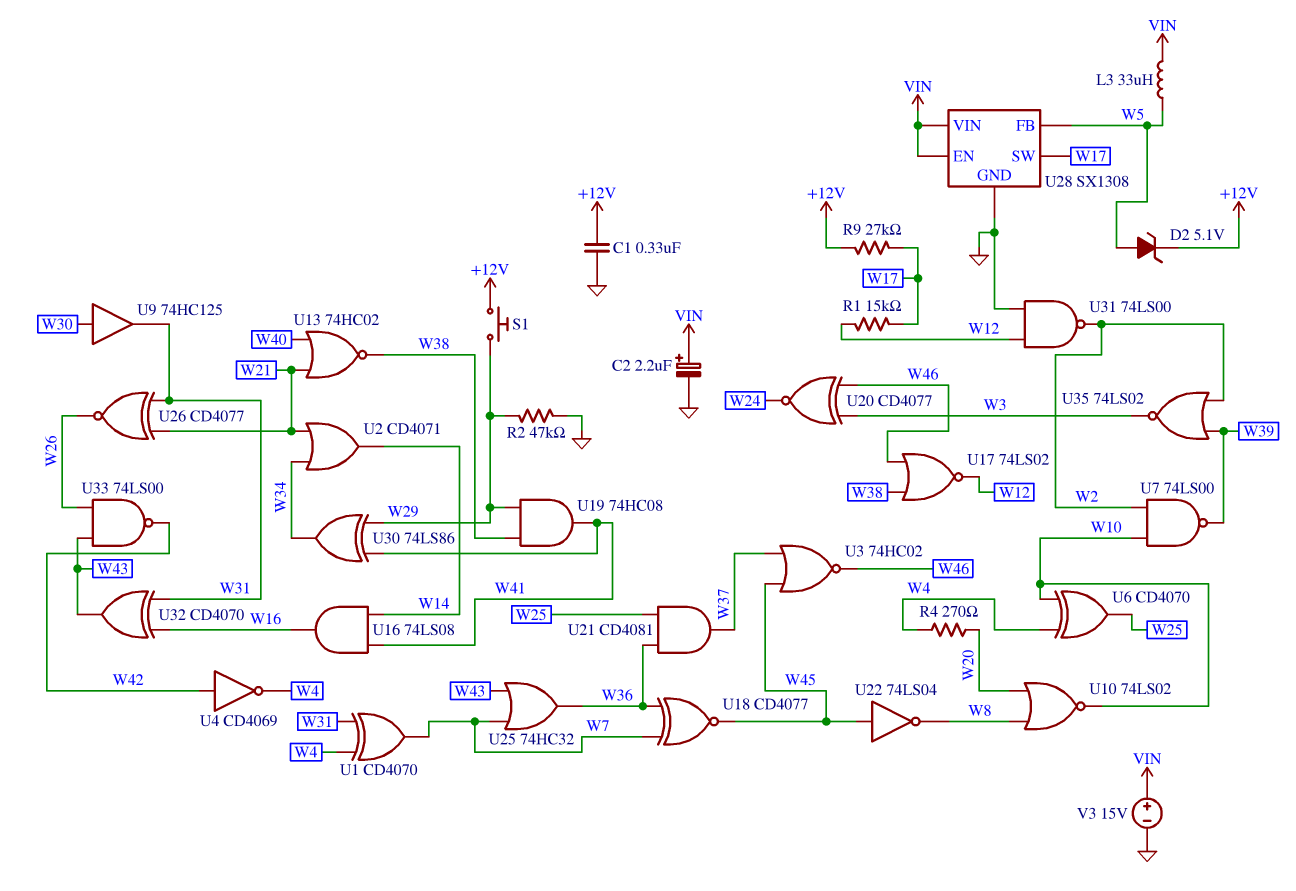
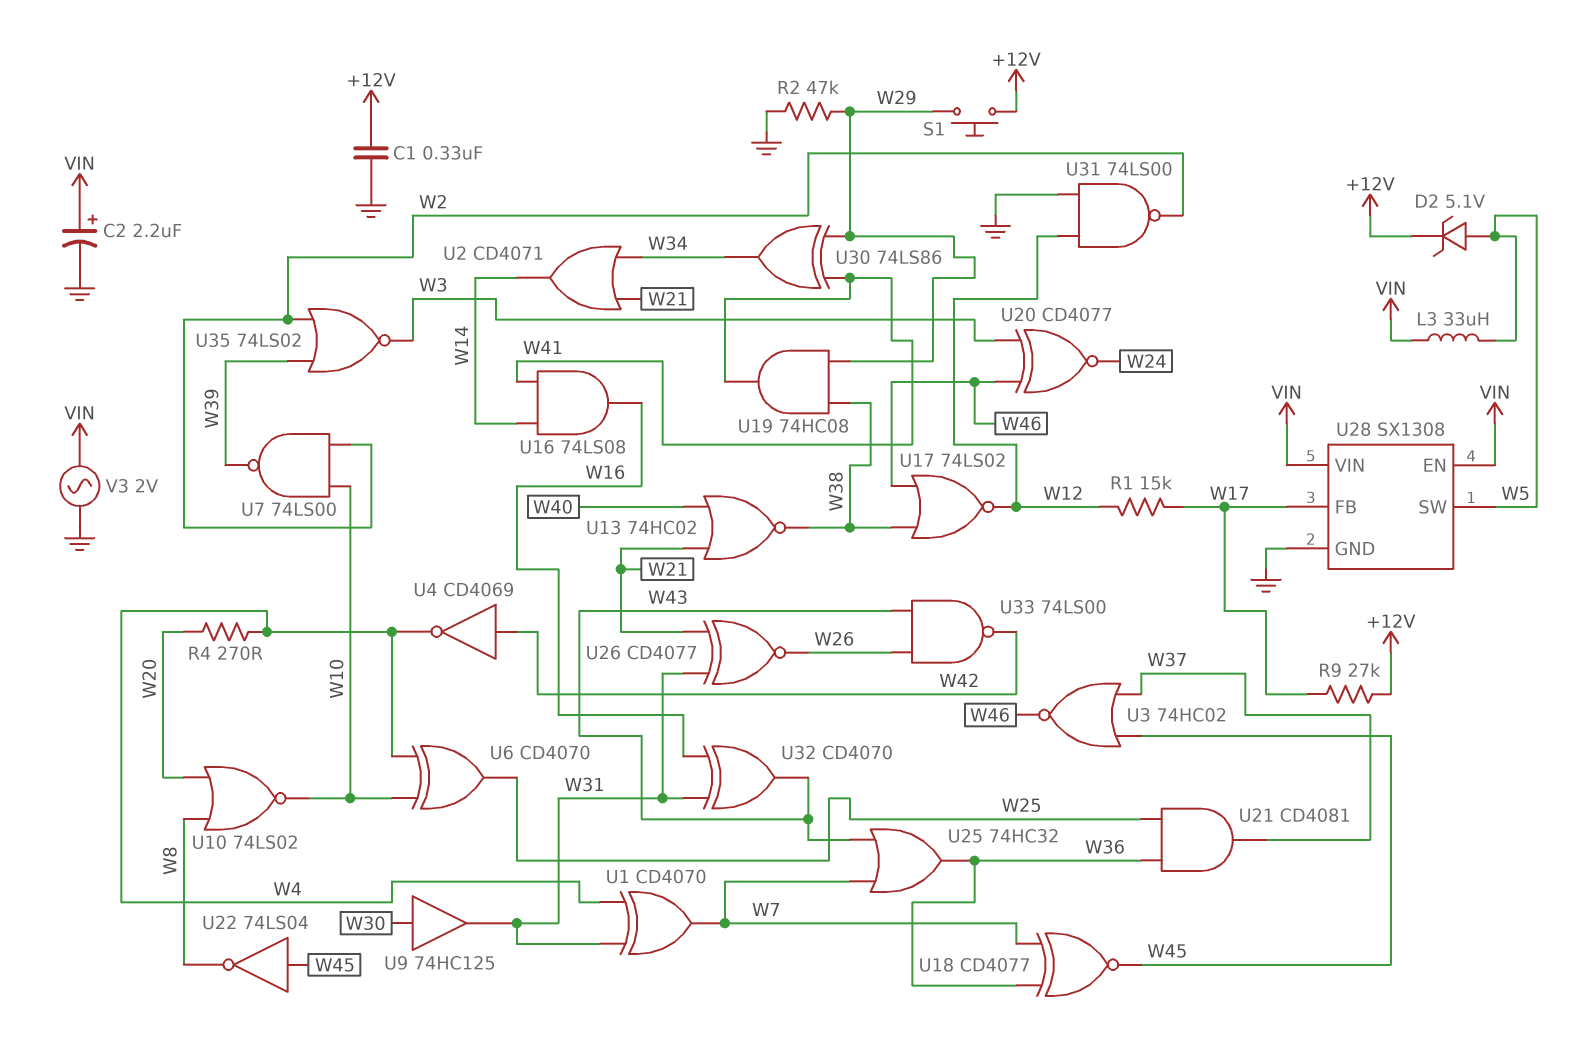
U28 pin FB: W5 -> W17
U28 pin SW: W17 -> W5
V3: 15V (plus VIN, minus GND) -> AC 2V (GND, VIN)

